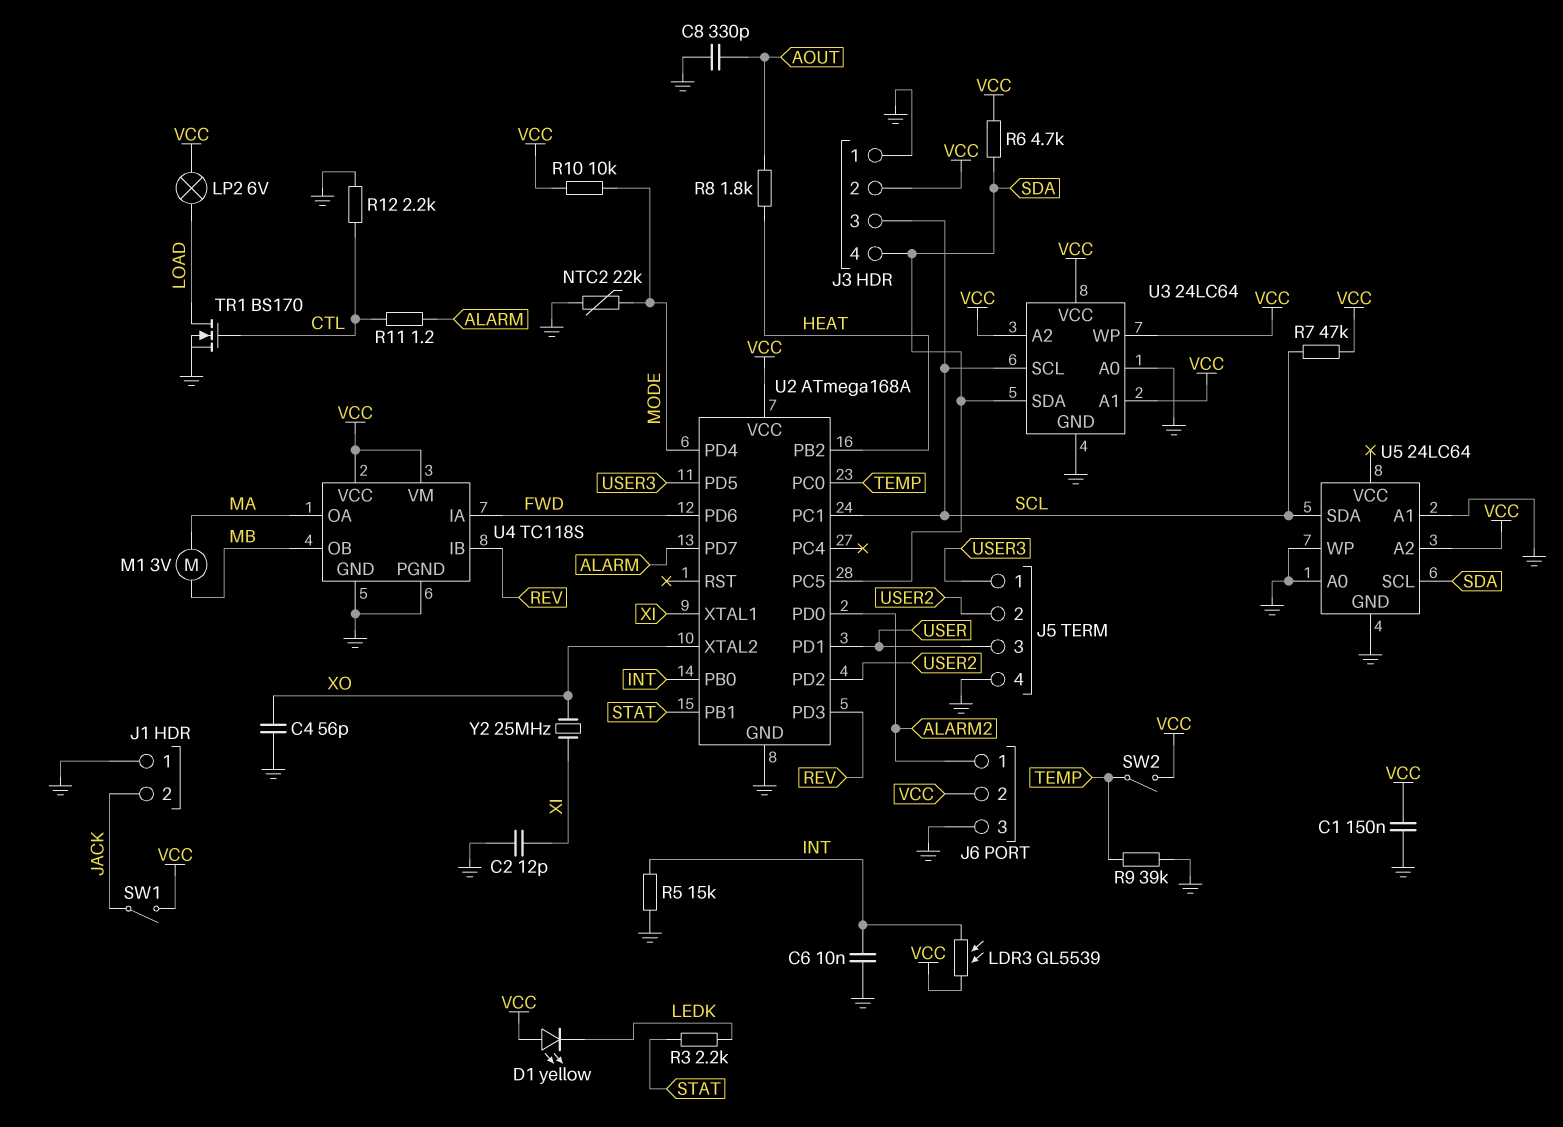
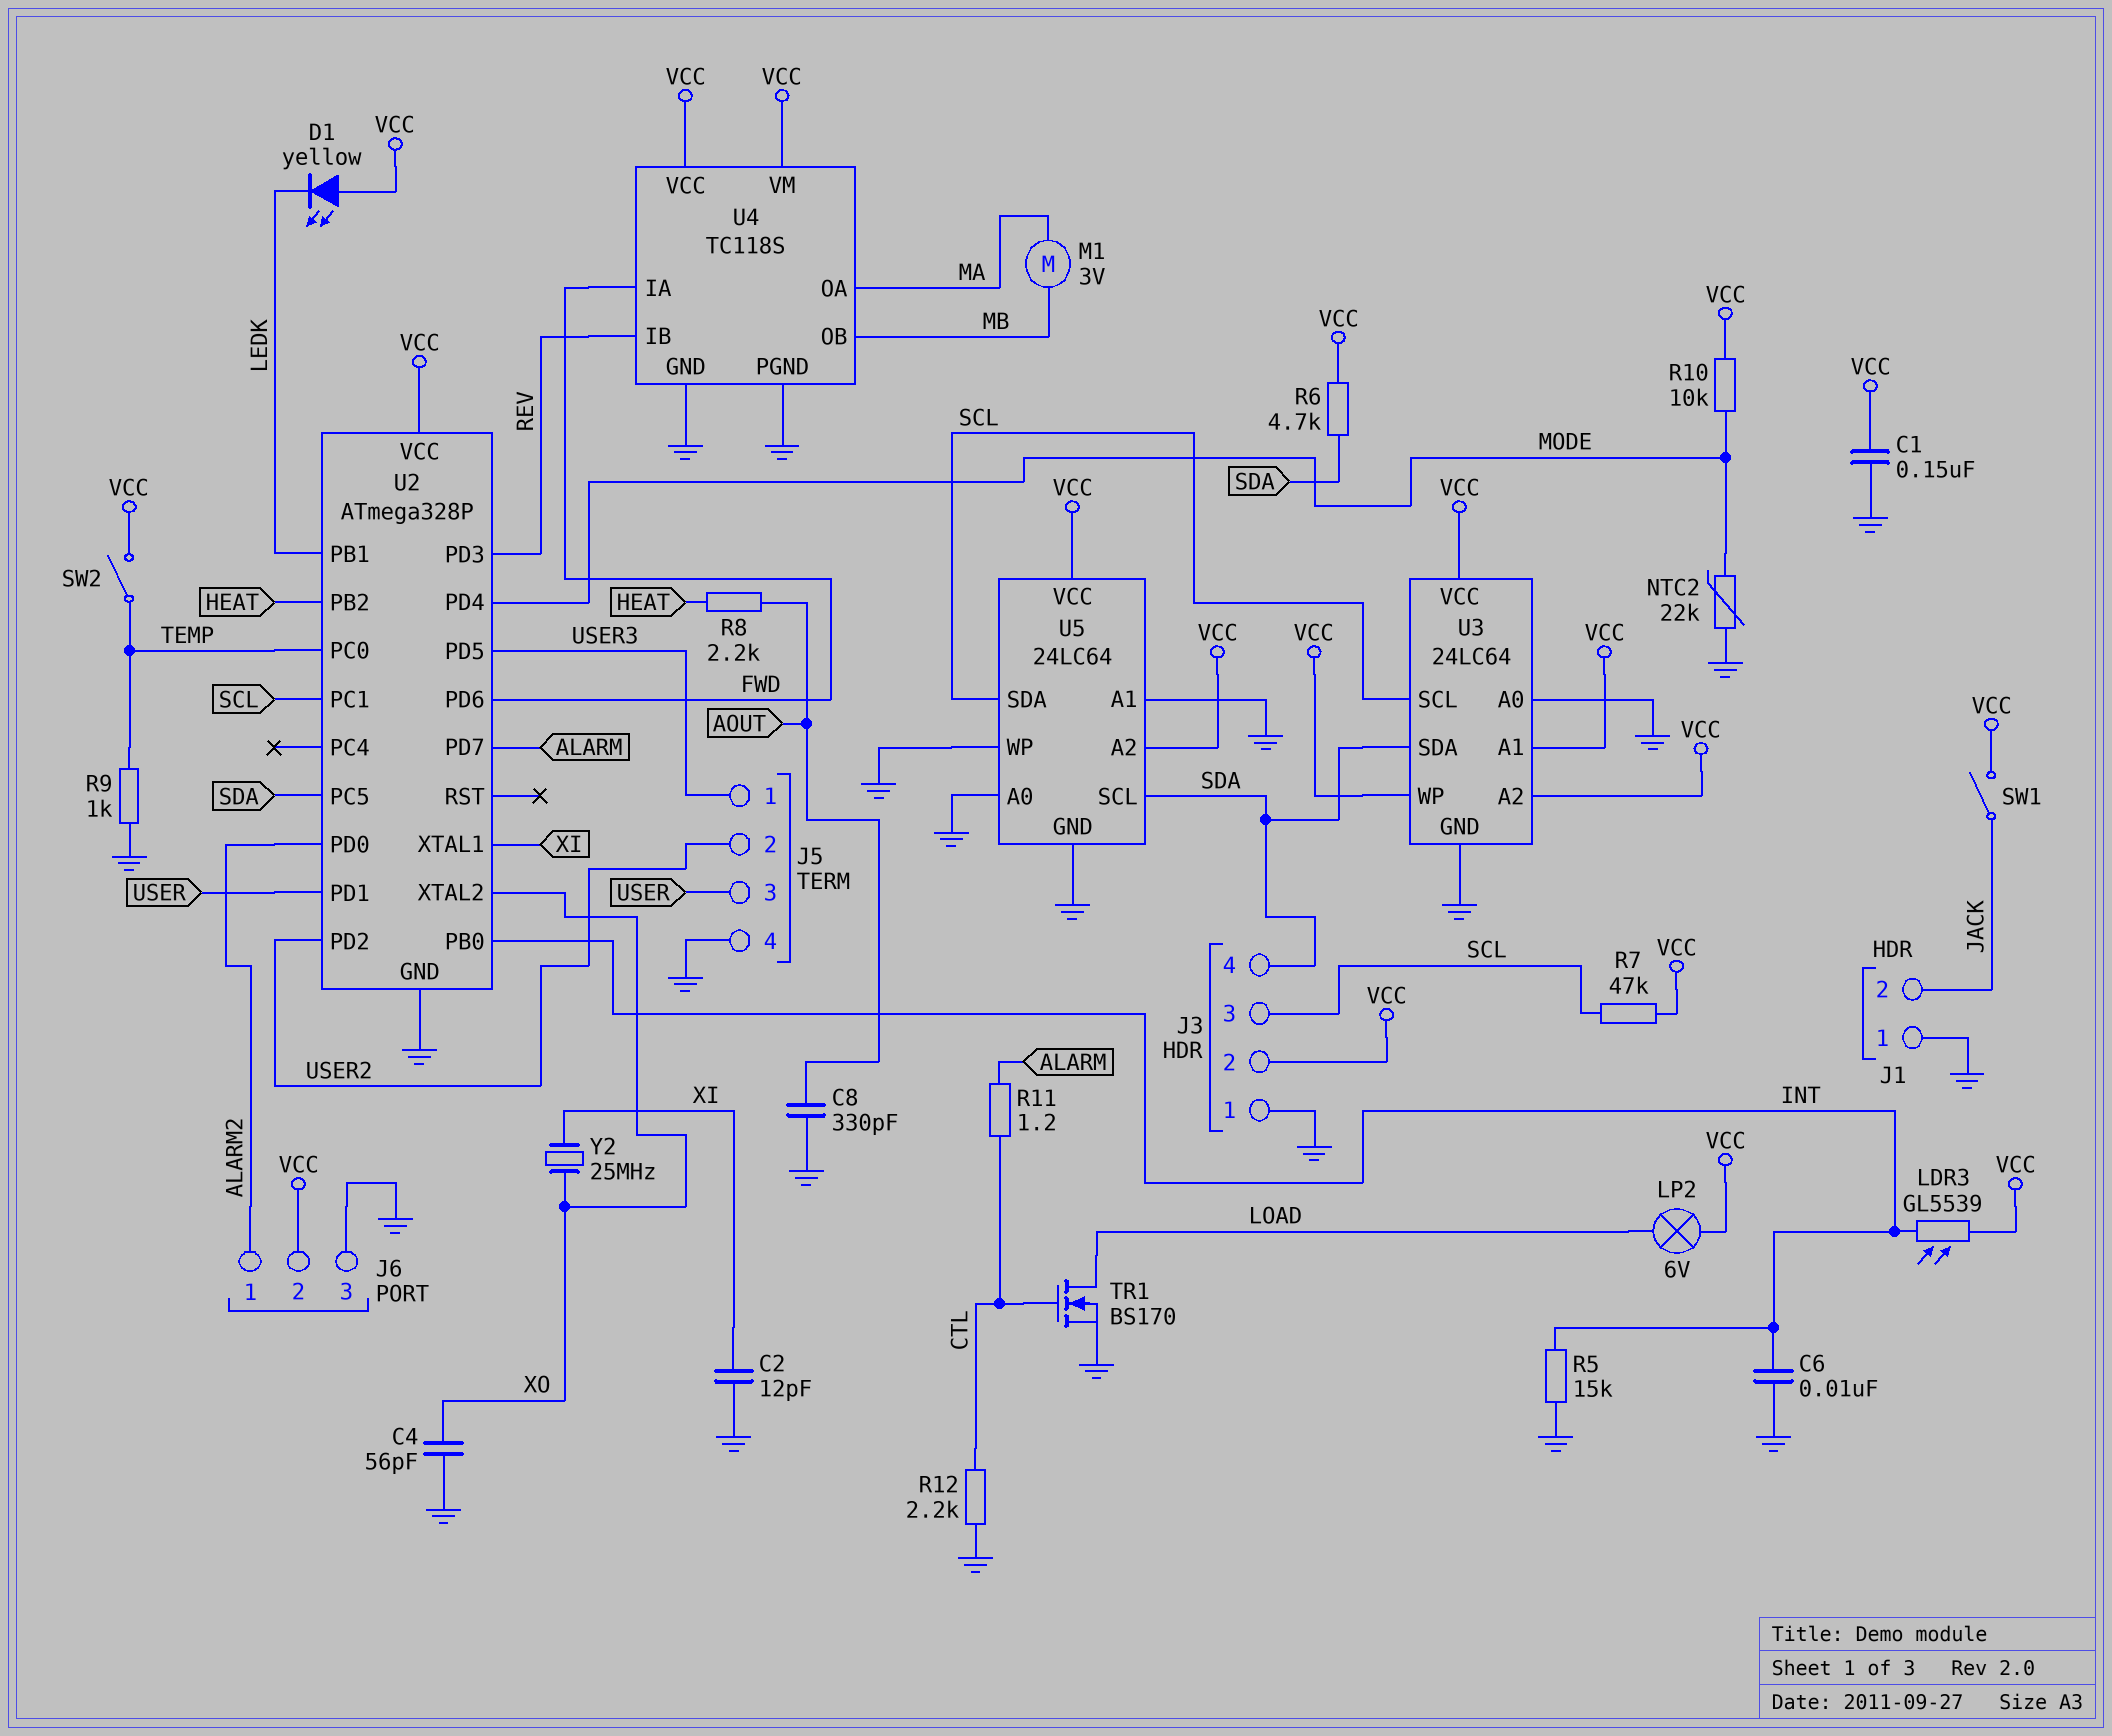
R3: 2.2k (LEDK, STAT) -> none
R8: 1.8k (AOUT, HEAT) -> 2.2k (AOUT, HEAT)
R9: 39k (GND, TEMP) -> 1k (GND, TEMP)
U2: ATmega168A -> ATmega328P
U2 pin PB1: STAT -> LEDK
U5 pin VCC: none -> VCC

